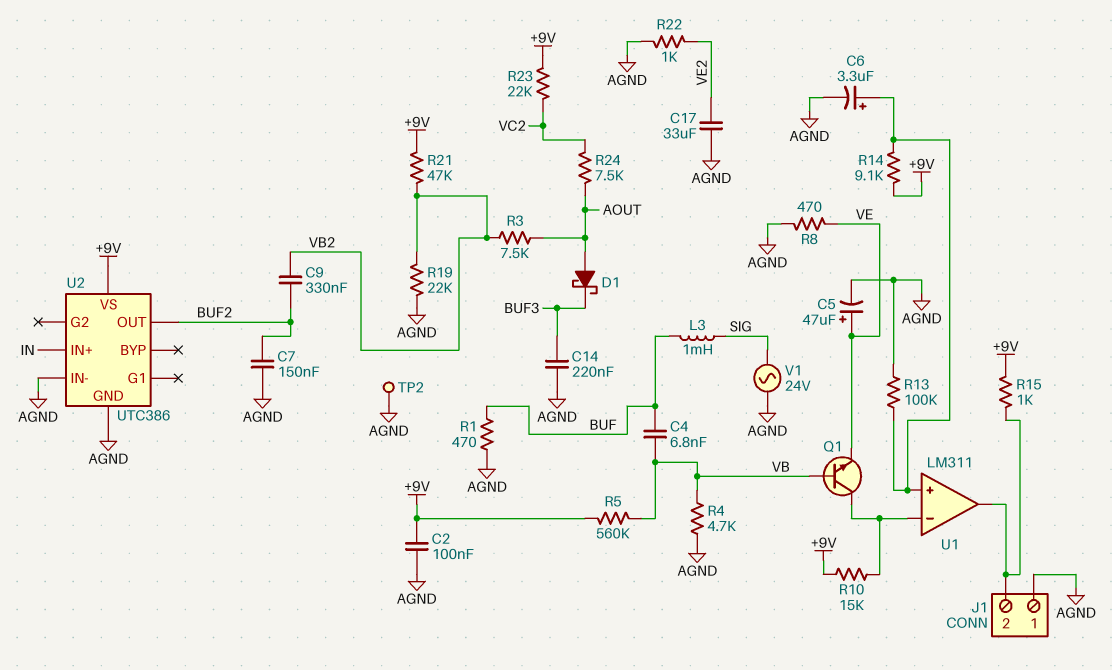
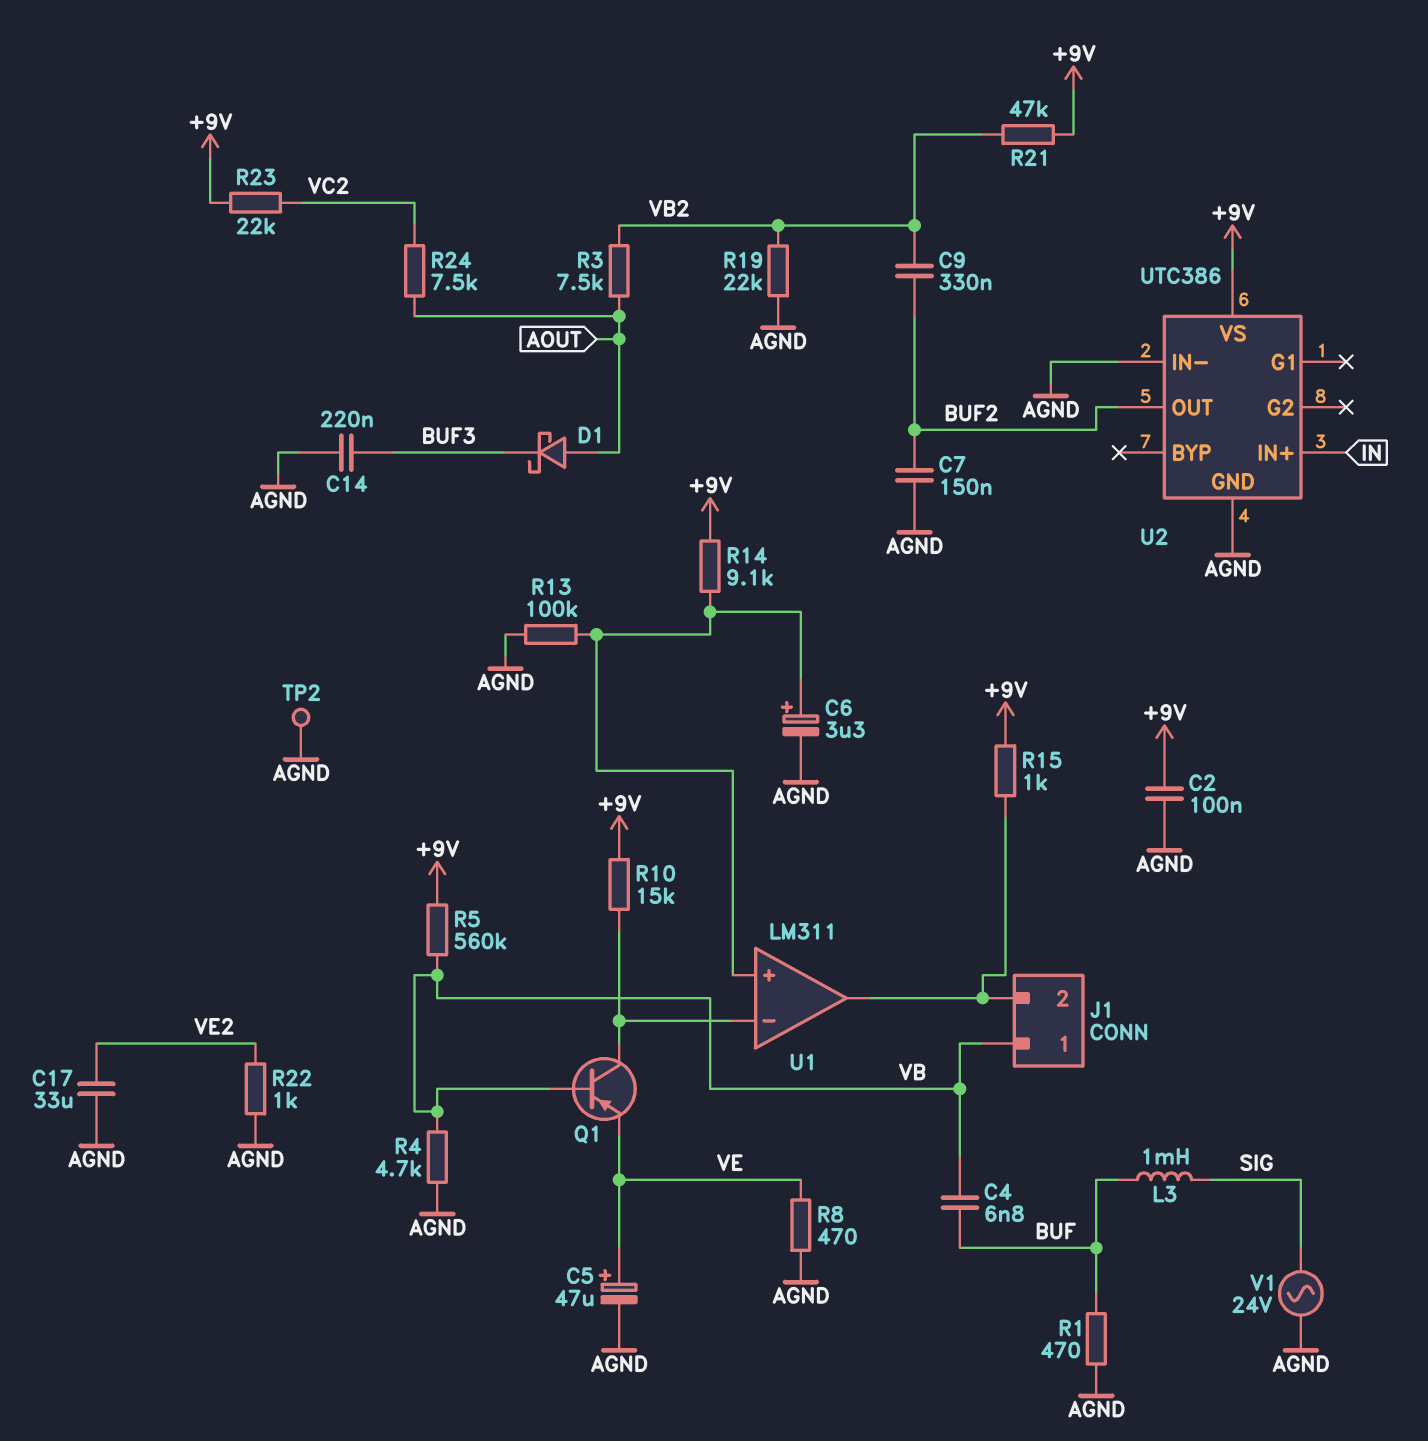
J1 pin 1: AGND -> VB
Q1: NPN (B VB, C U1/in-, E VE) -> PNP (B VB, C U1/in-, E VE)

